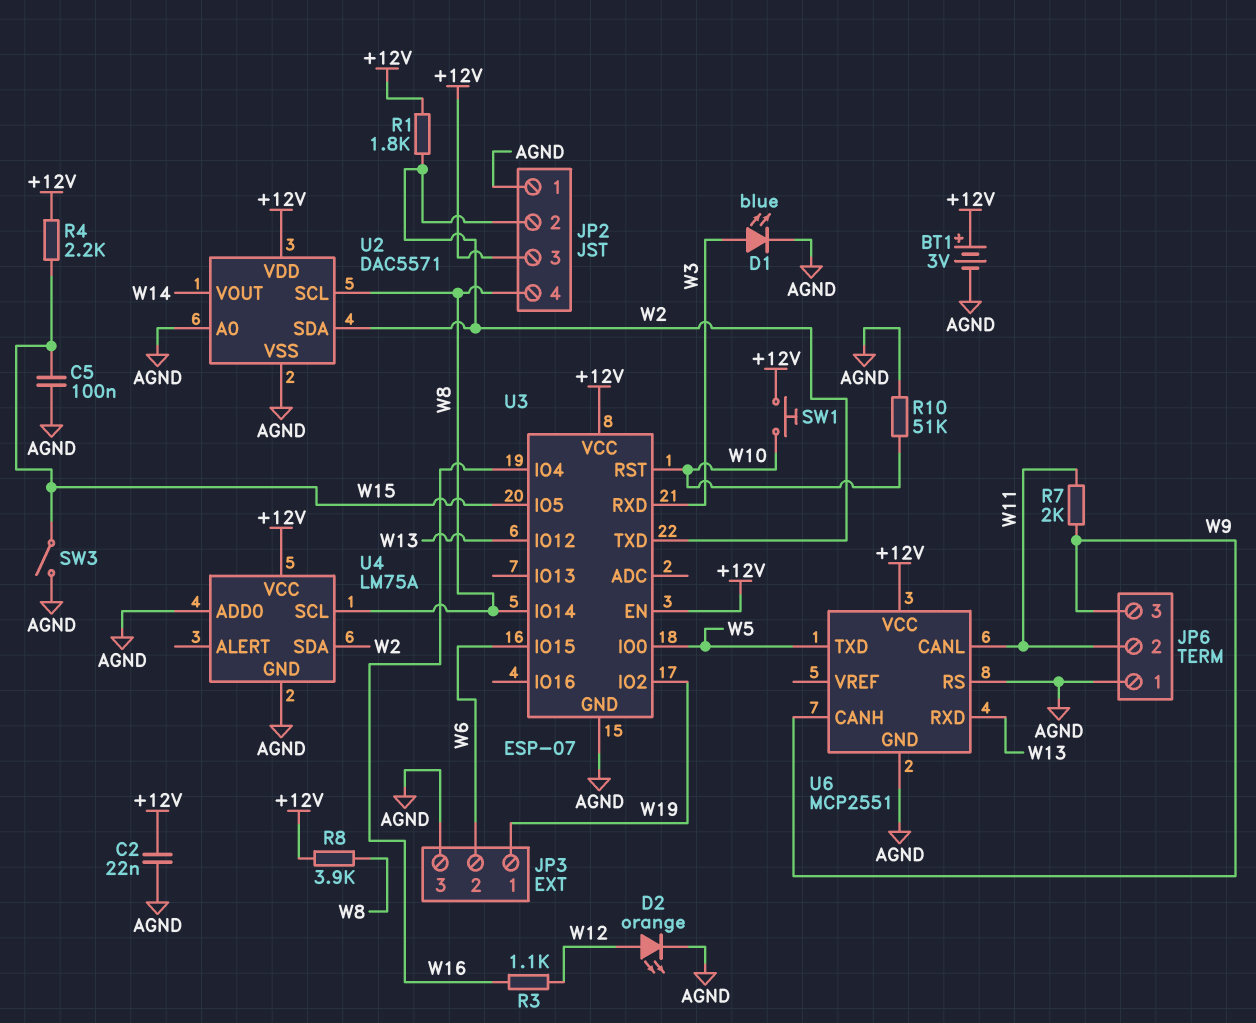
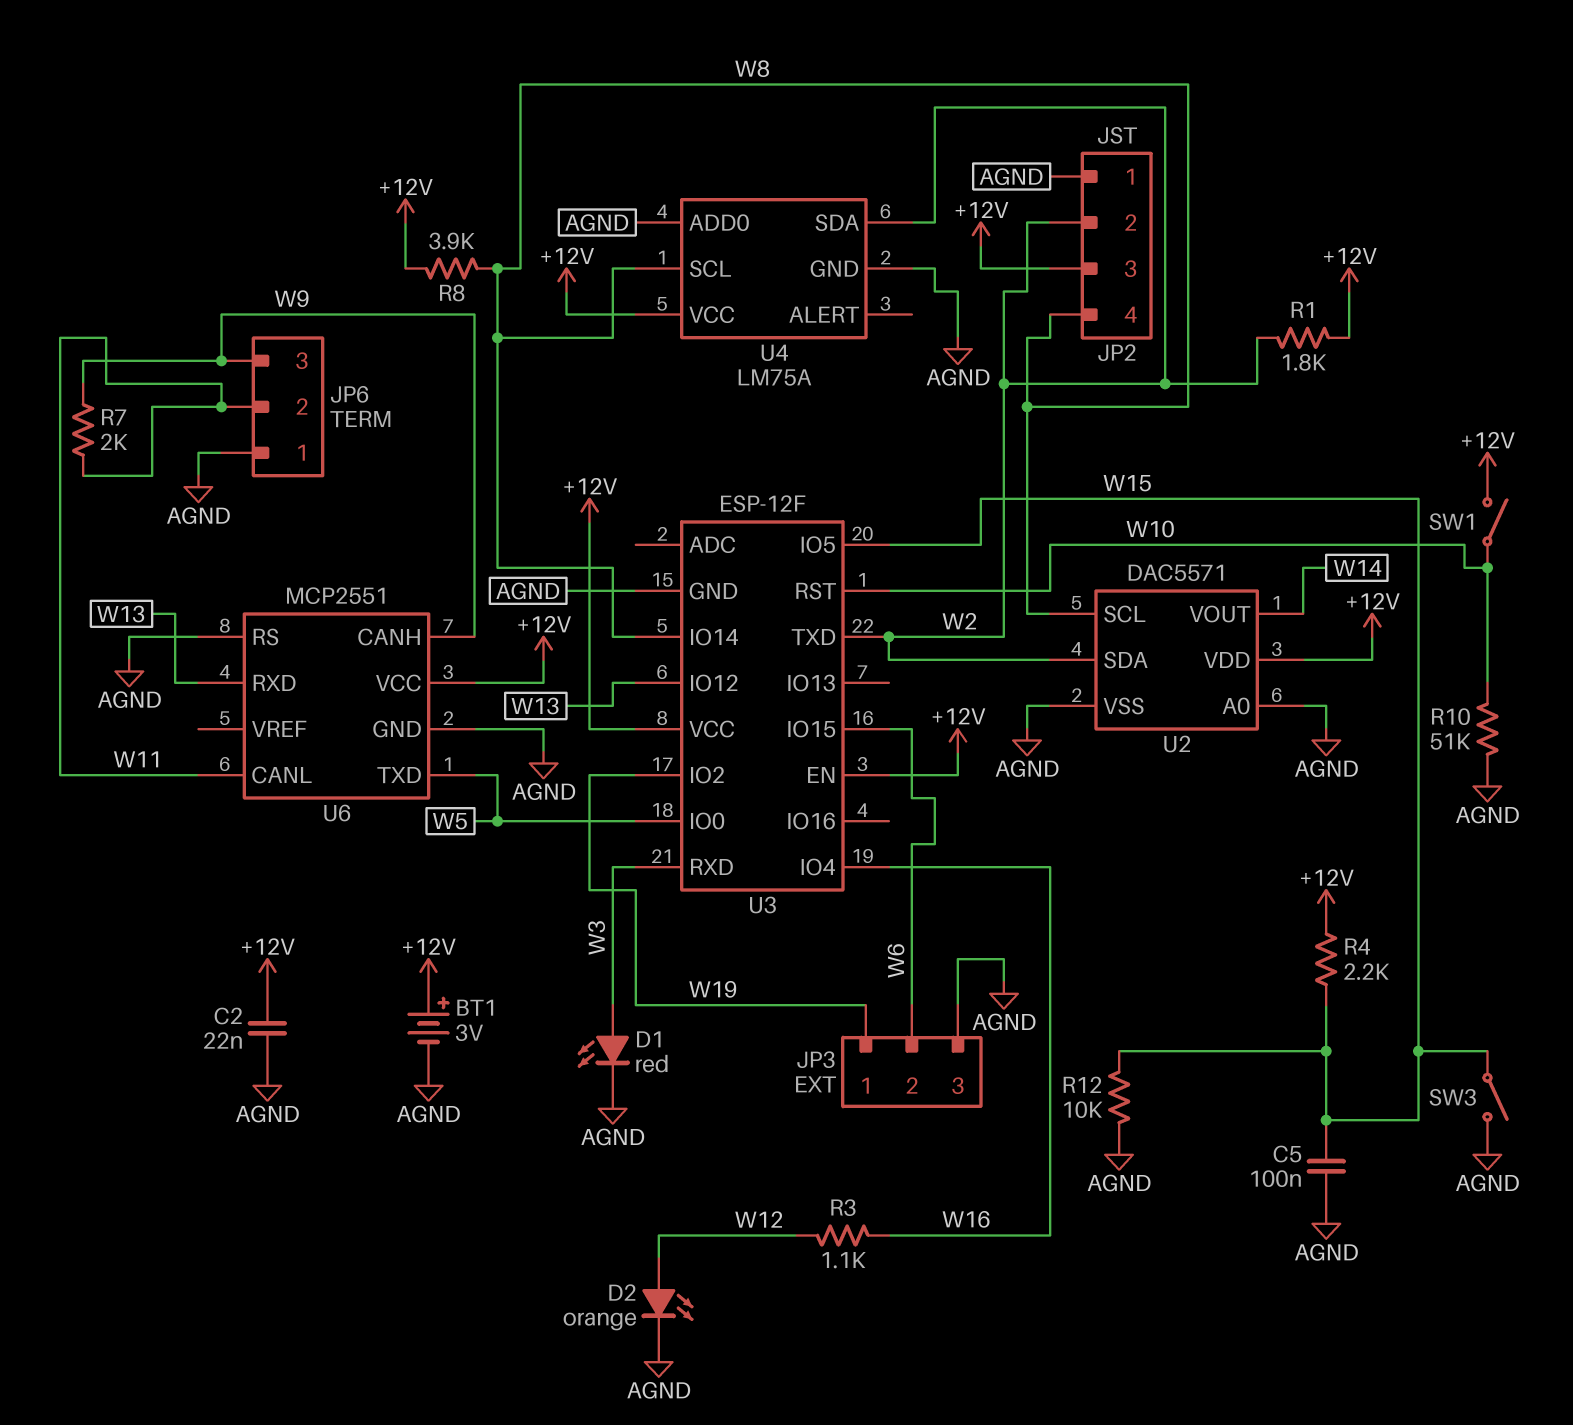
D1: LED blue (A W3, K AGND) -> LED red (A W3, K AGND)
R12: none -> 10k (AGND, W15)
SW1: button (+12V, W10) -> switch (+12V, W10)
U3: ESP-07 -> ESP-12F

